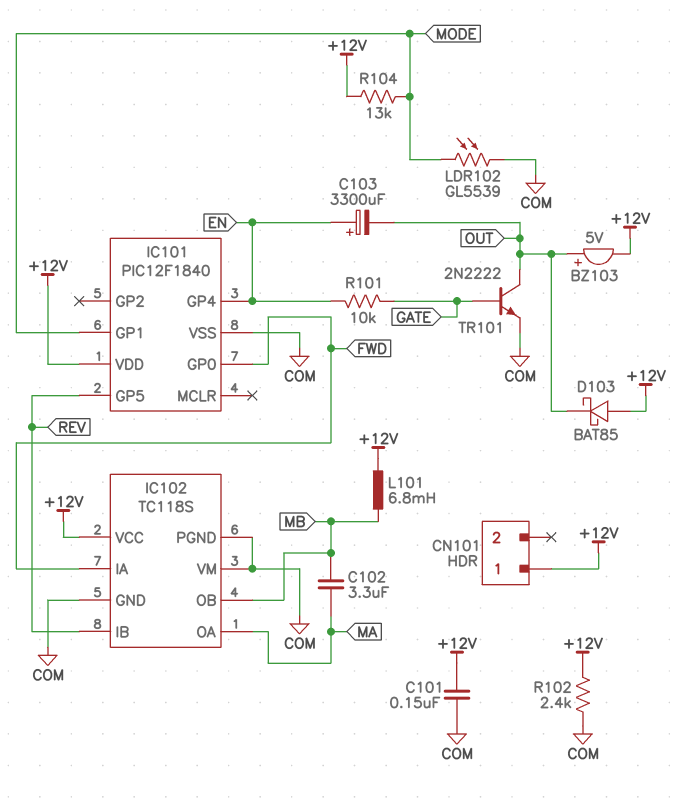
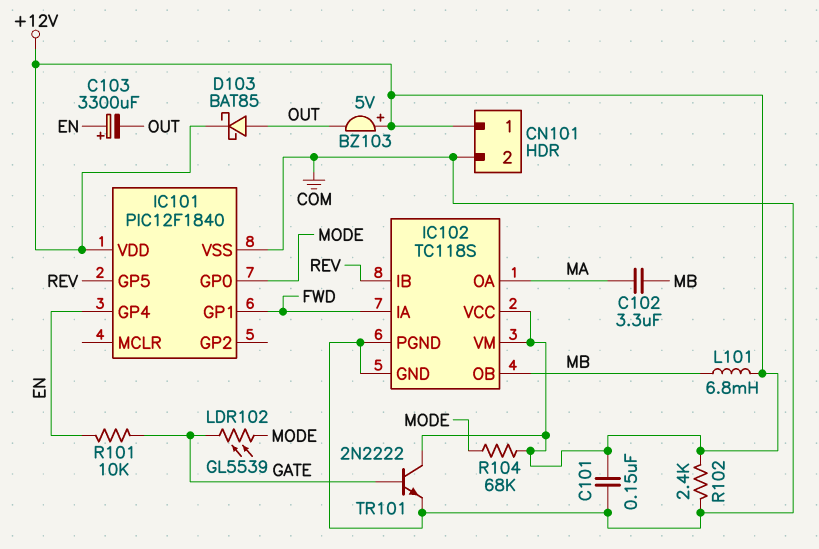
BZ103: buzzer 5V (plus OUT, minus +12V) -> buzzer 5V (plus +12V, minus OUT)
CN101 pin 2: none -> COM
D103: schottky BAT85 (A +12V, K OUT) -> schottky BAT85 (A OUT, K +12V)
IC101 pin GP0: FWD -> MODE
IC101 pin GP1: MODE -> FWD
IC102 pin VM: COM -> +12V
LDR102: GL5539 (COM, MODE) -> GL5539 (GATE, MODE)
R104: 13k (+12V, MODE) -> 68k (+12V, MODE)
TR101: NPN 2N2222 (B GATE, C OUT, E COM) -> NPN 2N2222 (B GATE, C +12V, E COM)

